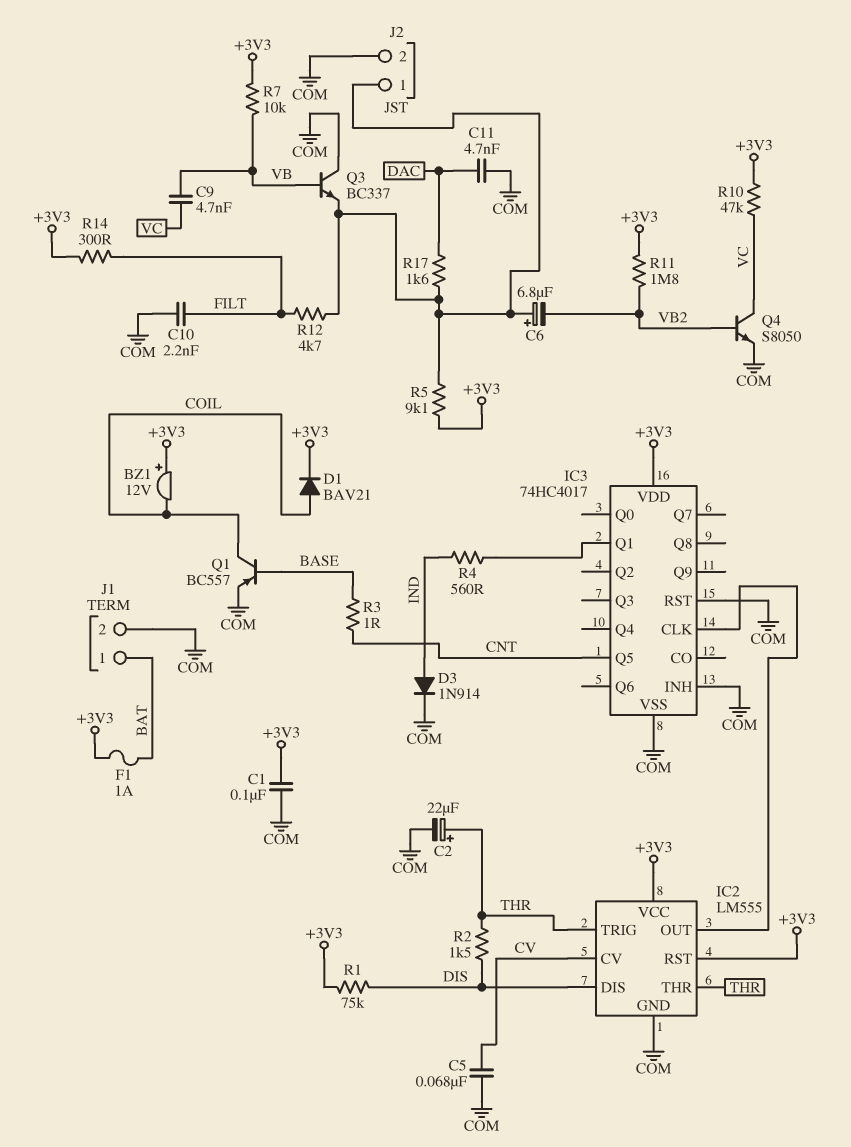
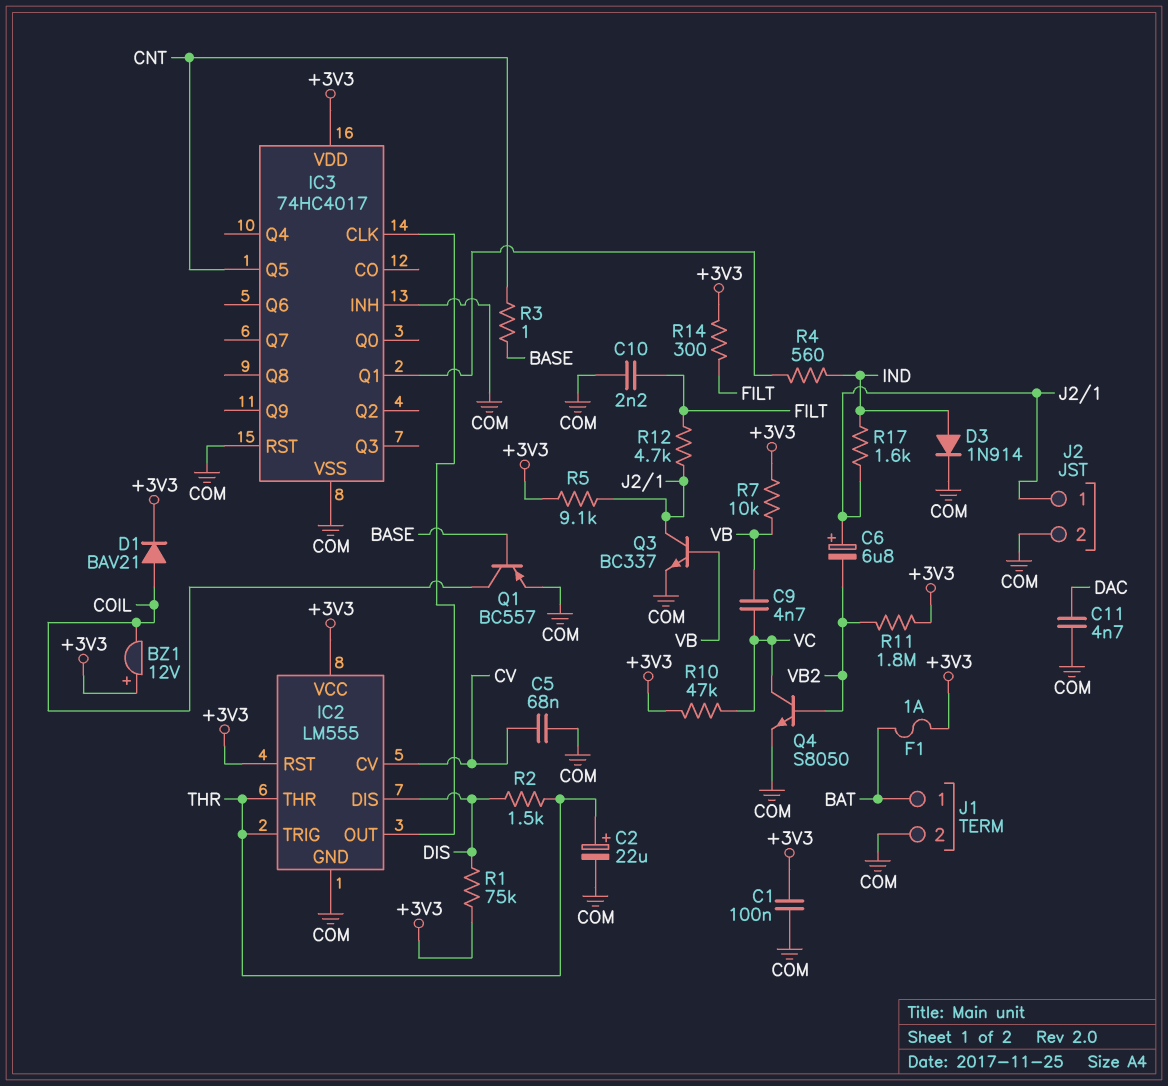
Q3: NPN BC337 (B VB, C COM, E J2/1) -> NPN BC337 (B VB, C J2/1, E COM)
R17: 1.6k (DAC, J2/1) -> 1.6k (IND, J2/1)

